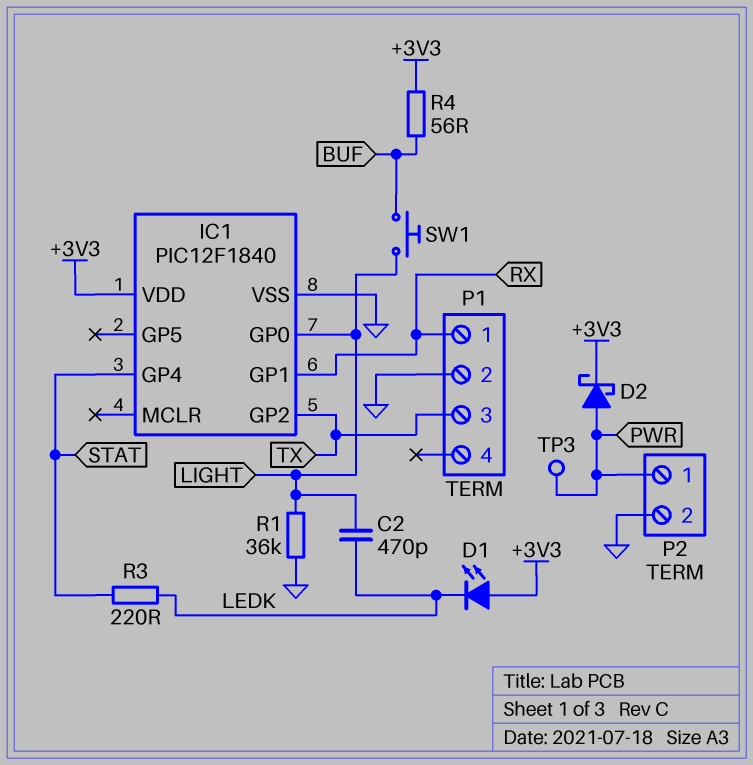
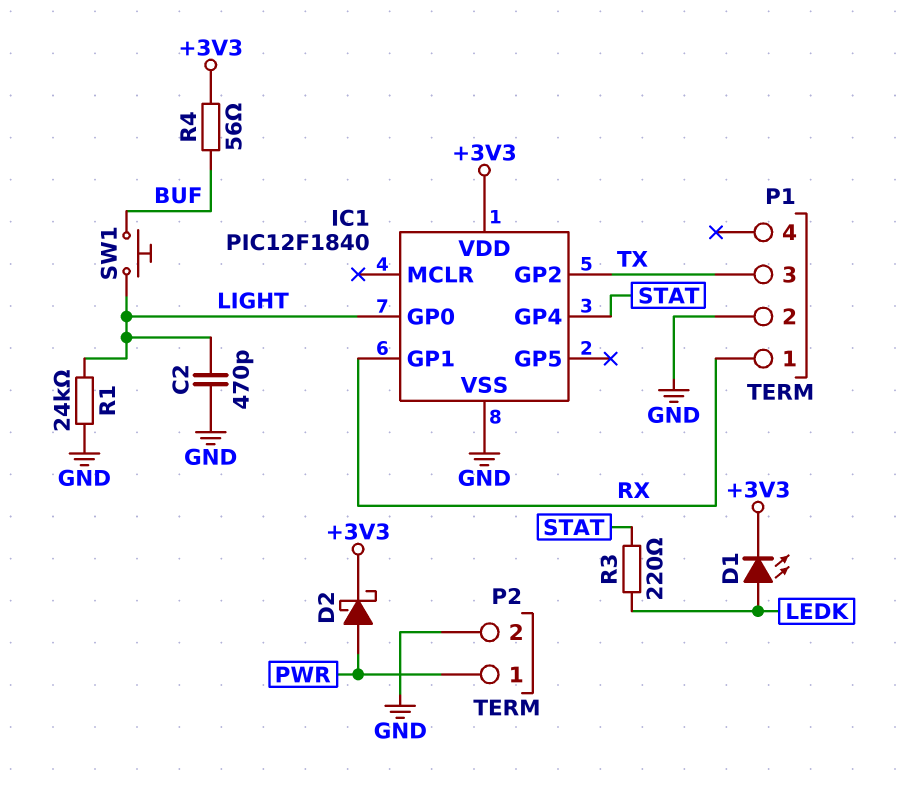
C2: 470pF (LEDK, LIGHT) -> 470pF (GND, LIGHT)
D1: LED (A +3V3, K LEDK) -> LED (A LEDK, K +3V3)
R1: 36k (GND, LIGHT) -> 24k (GND, LIGHT)
TP3: test point (PWR) -> none

